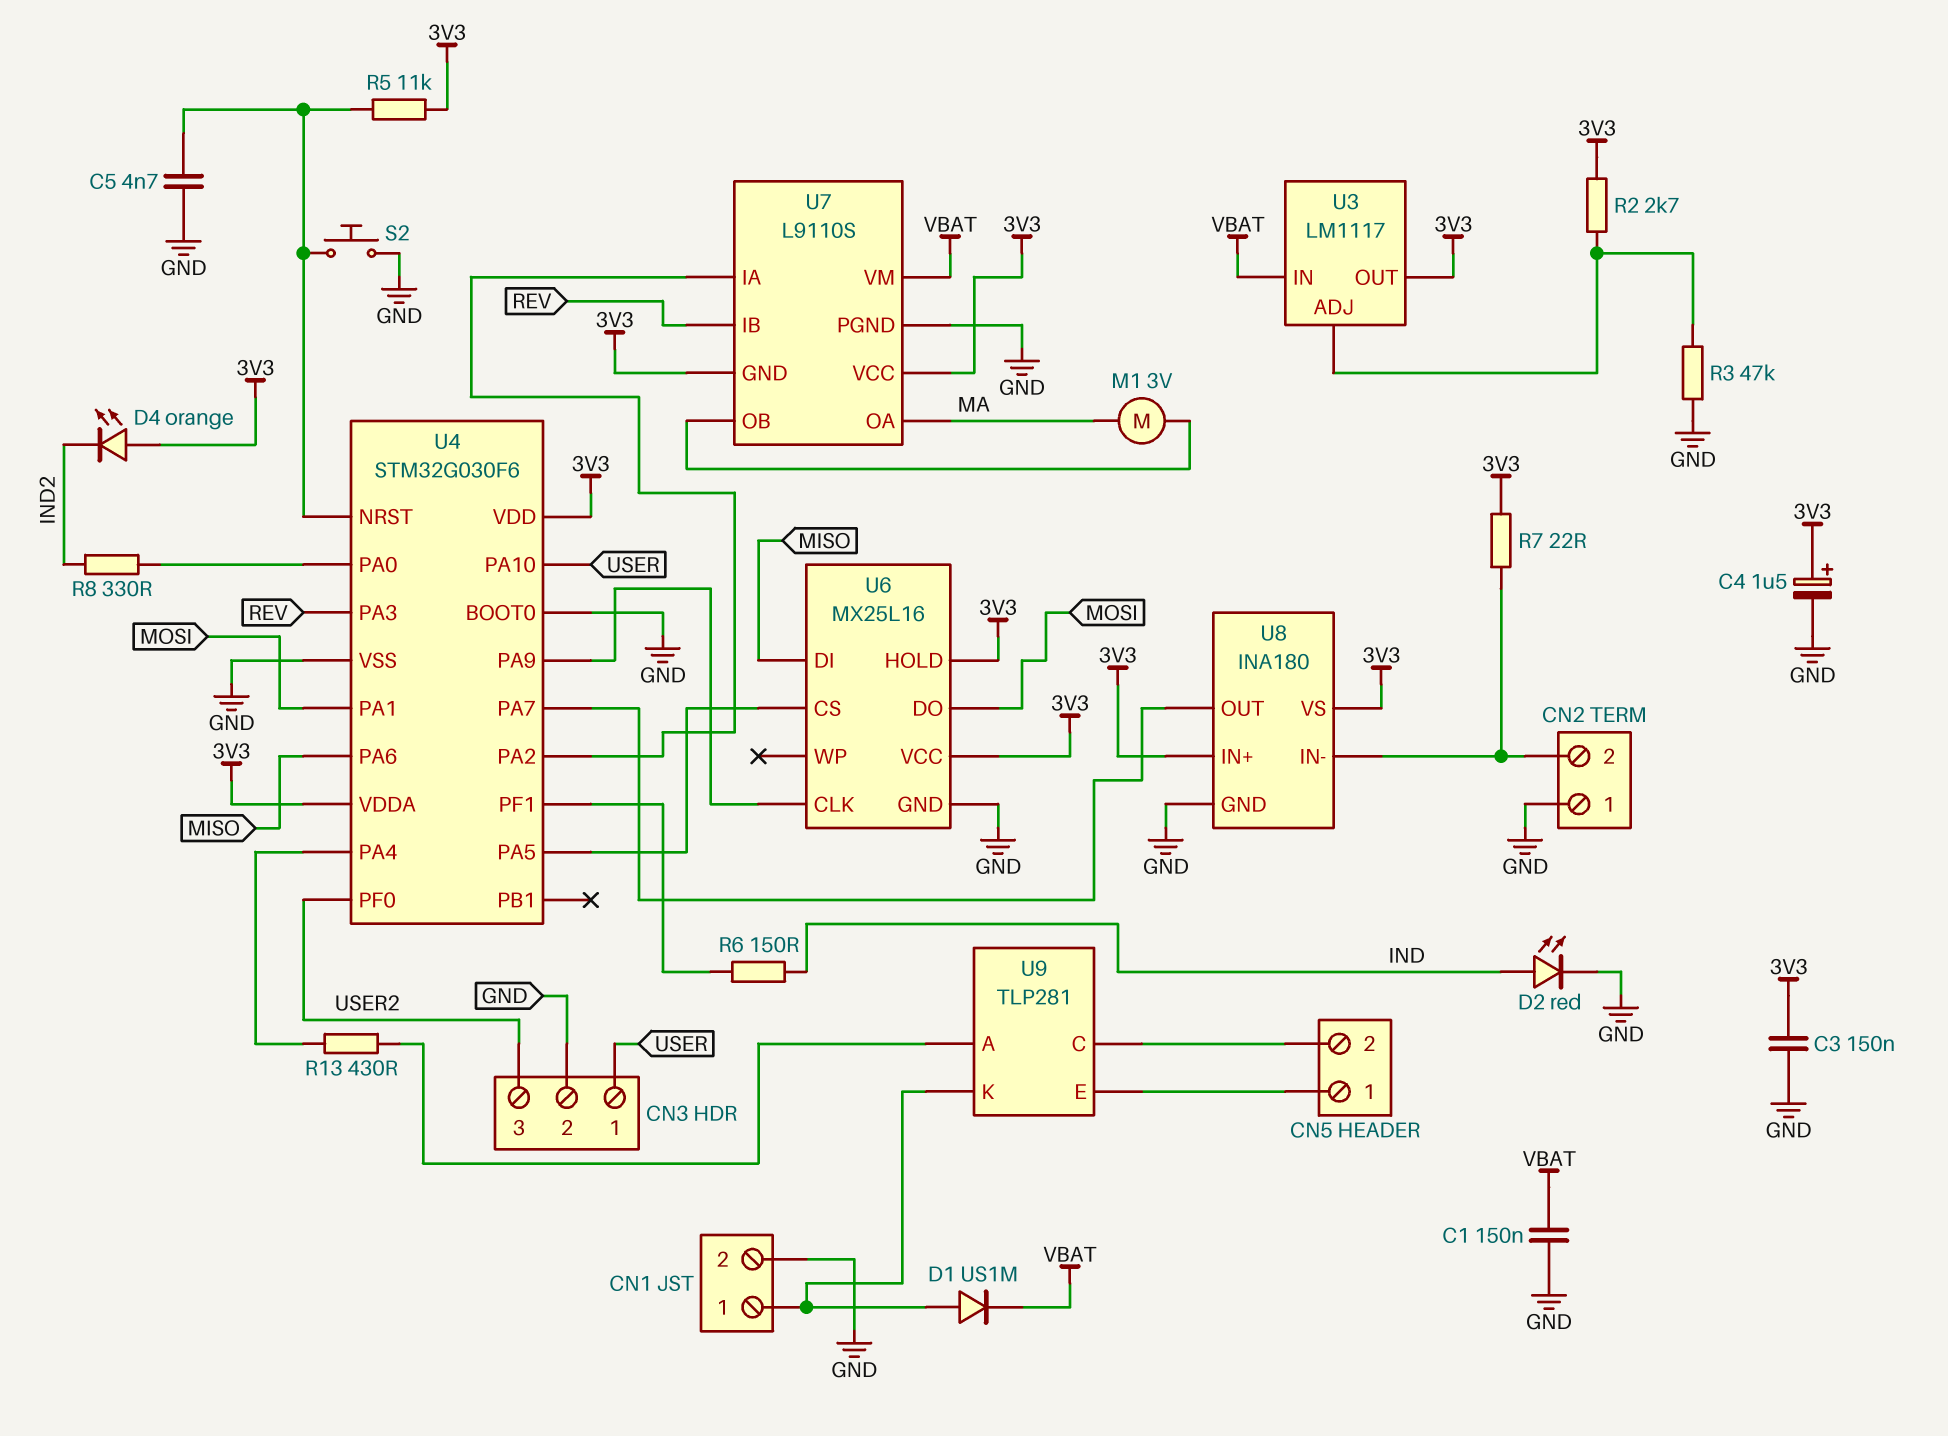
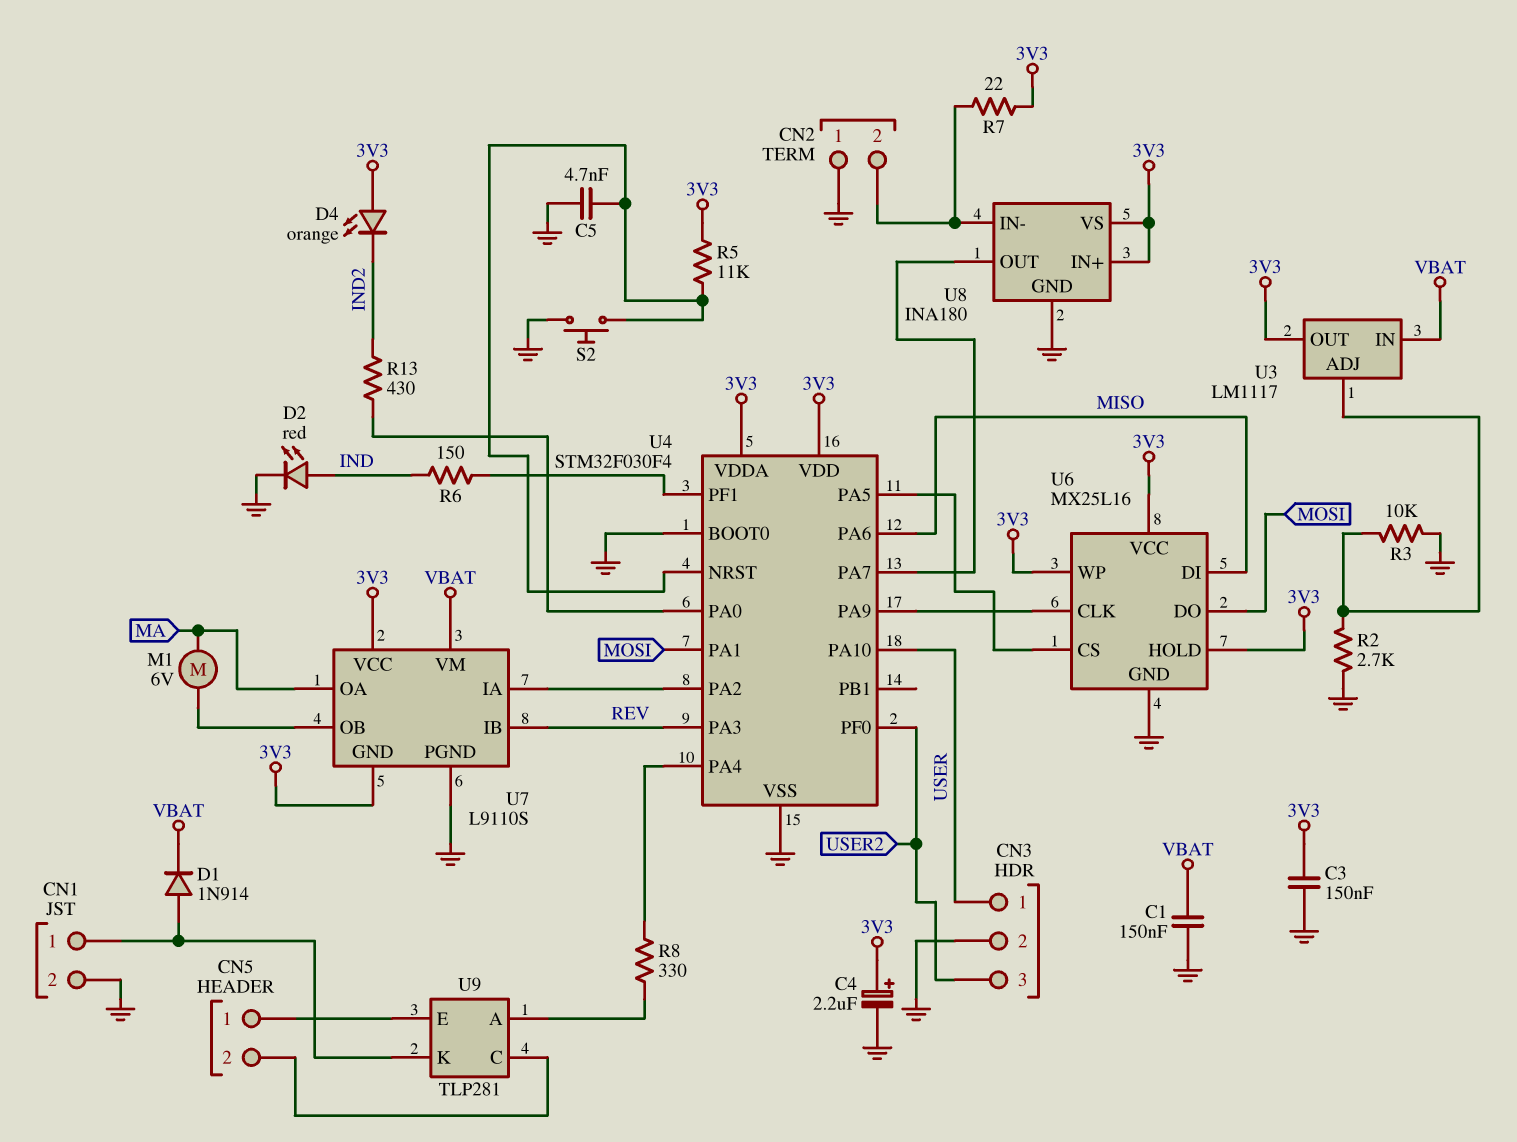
C4: 1.5uF (plus 3V3, minus GND) -> 2.2uF (plus 3V3, minus GND)
D1: diode US1M (A CN1/1, K VBAT) -> diode 1N914 (A CN1/1, K VBAT)
M1: motor 3V (MA, U7/OB) -> motor 6V (MA, U7/OB)
R2: 2.7k (3V3, U3/ADJ) -> 2.7k (GND, U3/ADJ)
R3: 47k (GND, U3/ADJ) -> 10k (GND, U3/ADJ)
R8: 330 (IND2, U4/PA0) -> 330 (U4/PA4, U9/A)
R13: 430 (U4/PA4, U9/A) -> 430 (IND2, U4/PA0)
U4: STM32G030F6 -> STM32F030F4
U6 pin WP: none -> 3V3

